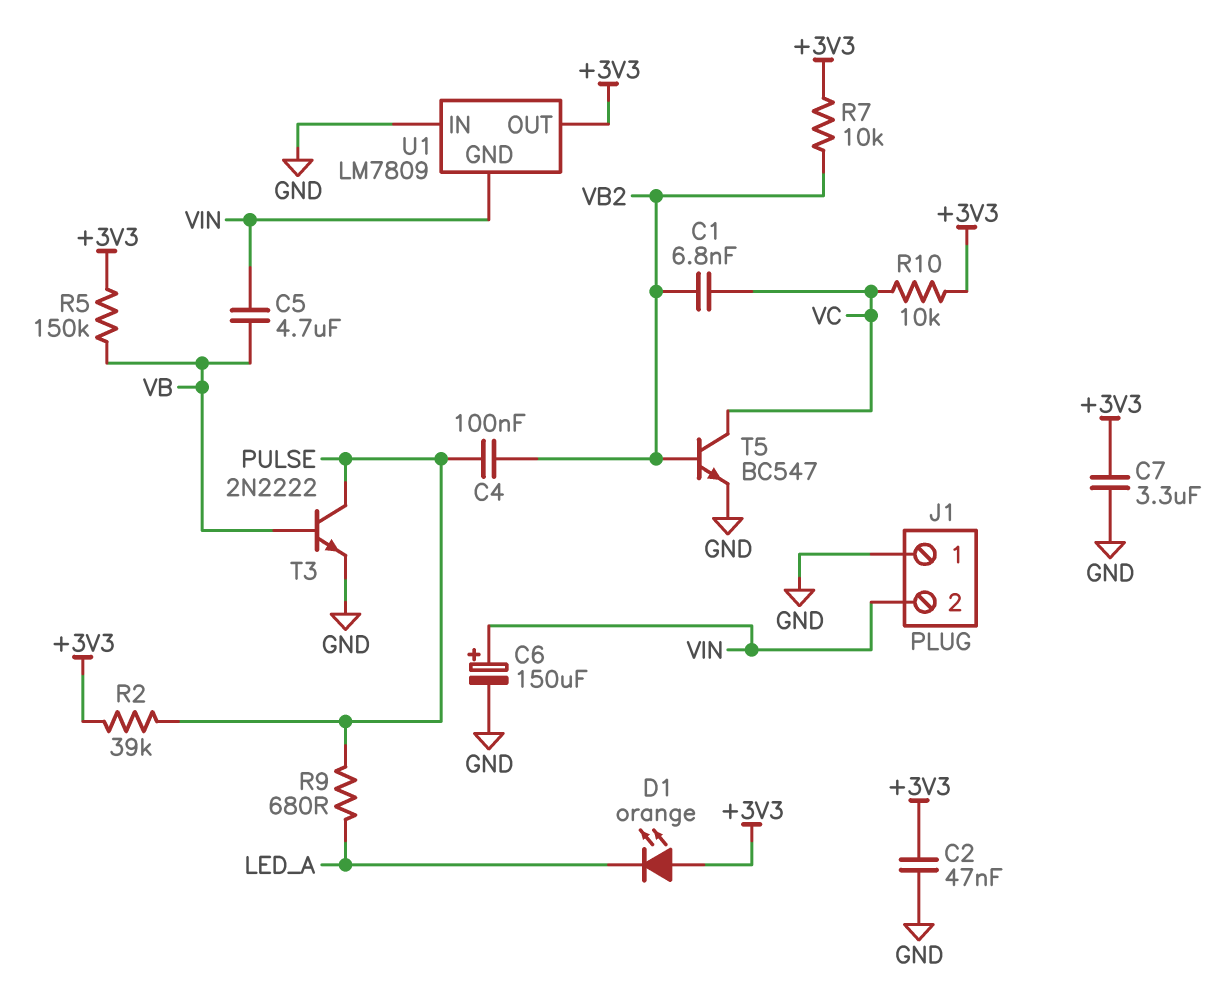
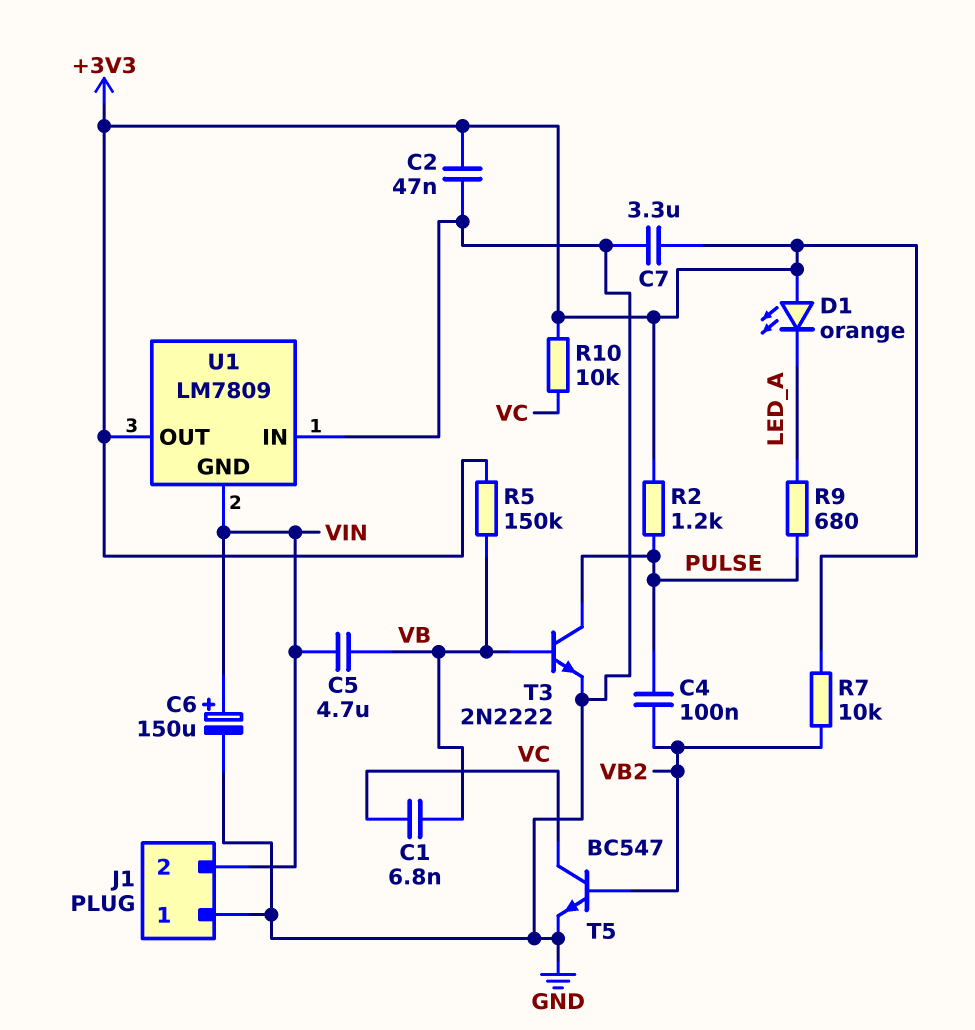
C1: 6.8nF (VB2, VC) -> 6.8nF (VB, VC)
R2: 39k (+3V3, PULSE) -> 1.2k (+3V3, PULSE)

